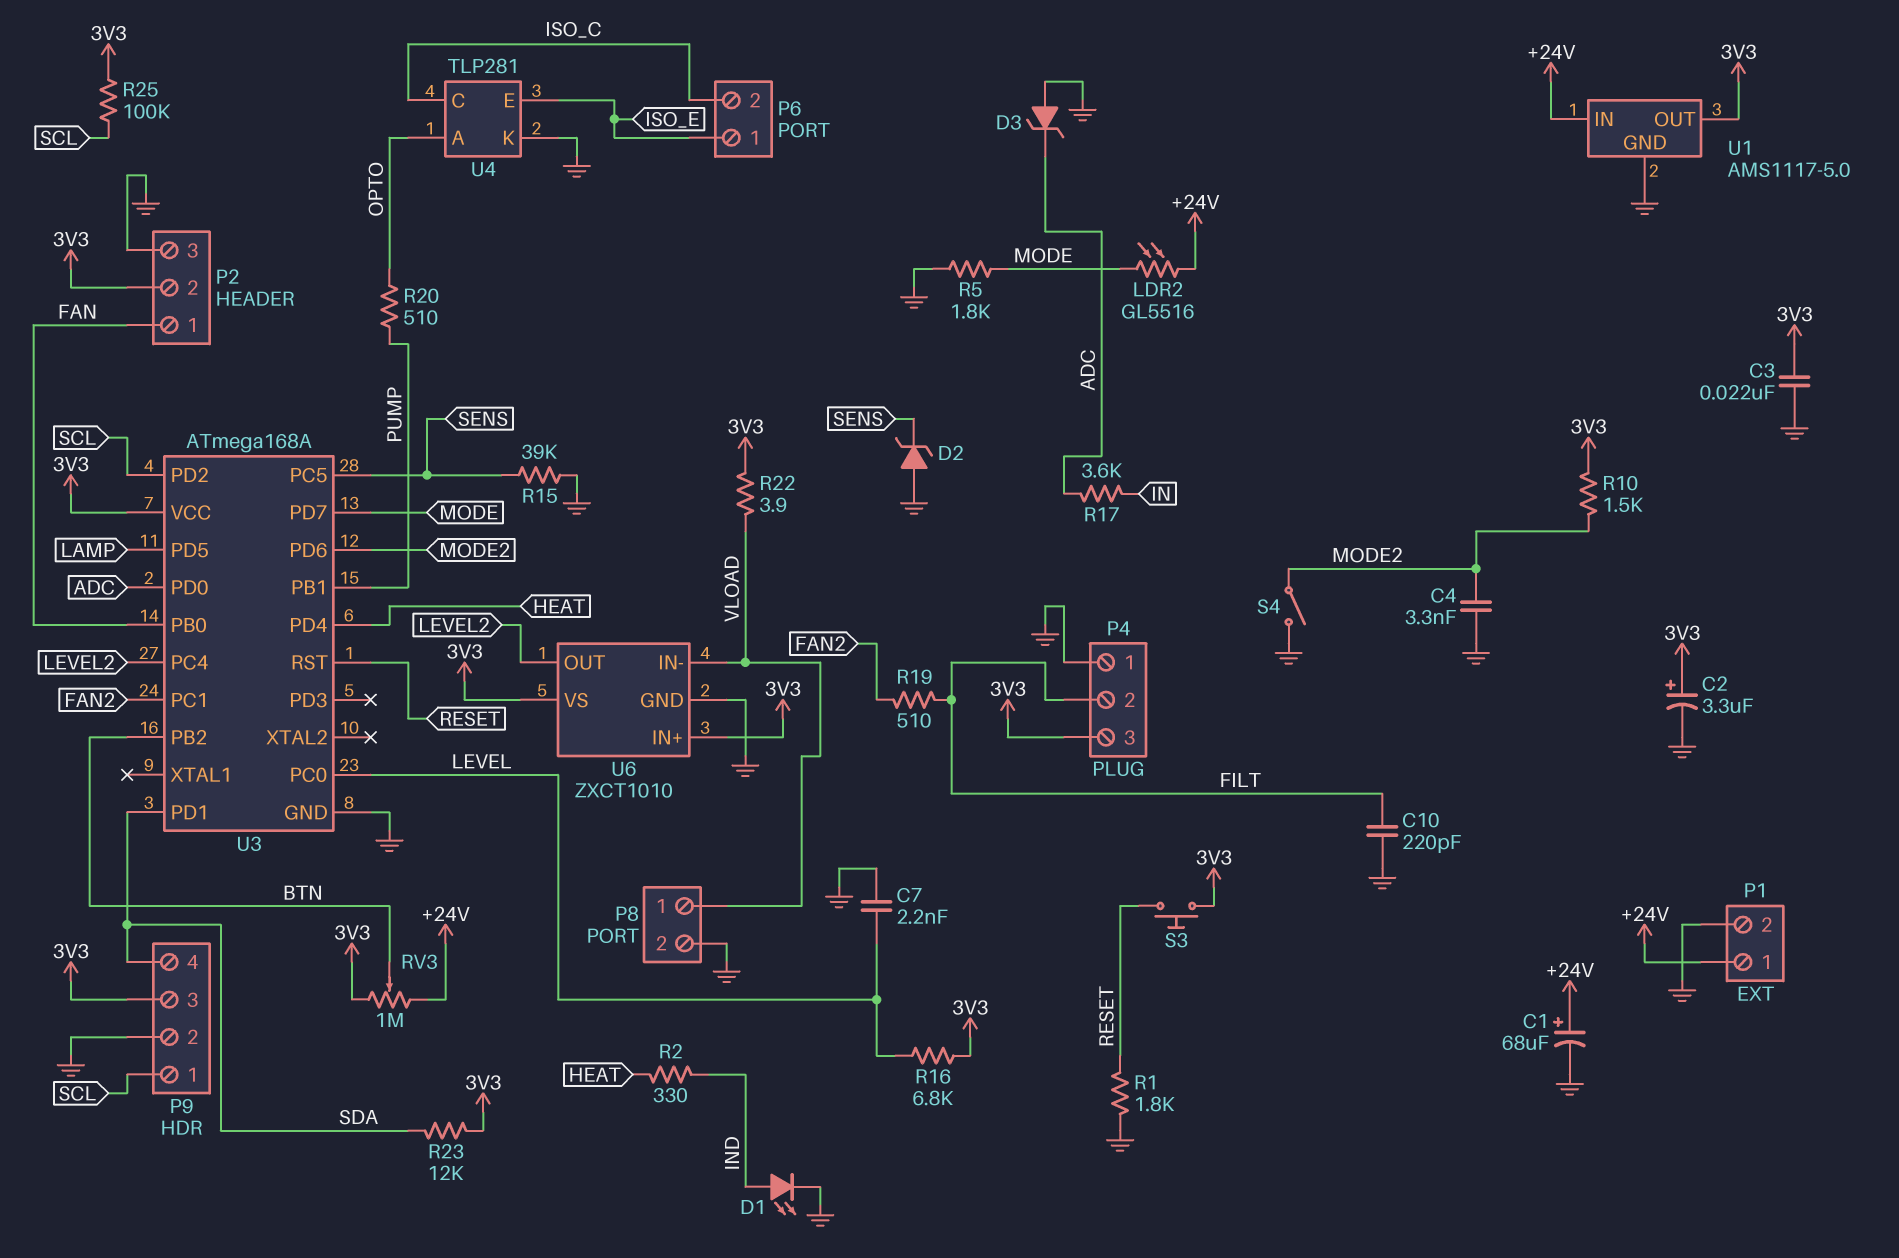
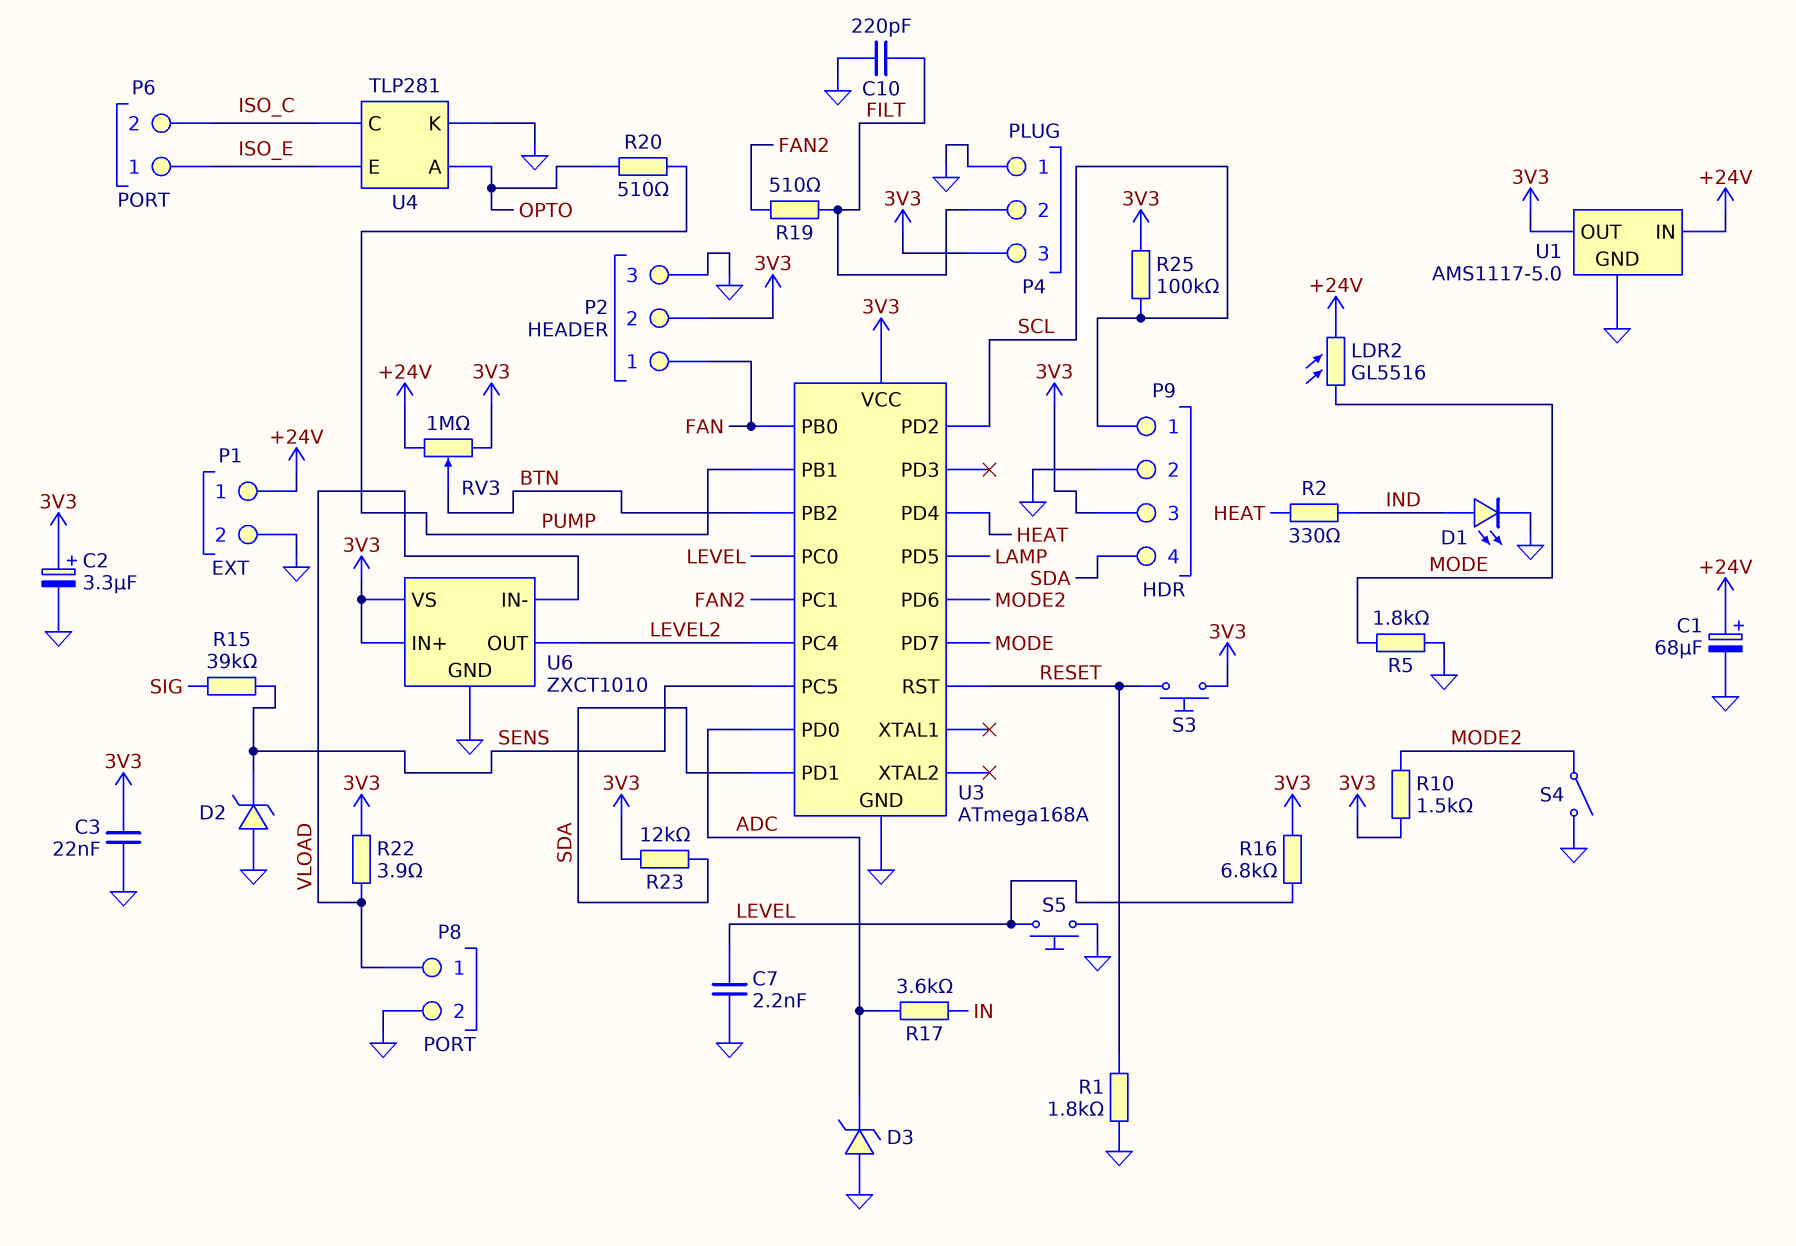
C4: 3.3nF (GND, MODE2) -> none
R15: 39k (GND, SENS) -> 39k (SENS, SIG)
S5: none -> button (GND, LEVEL)

